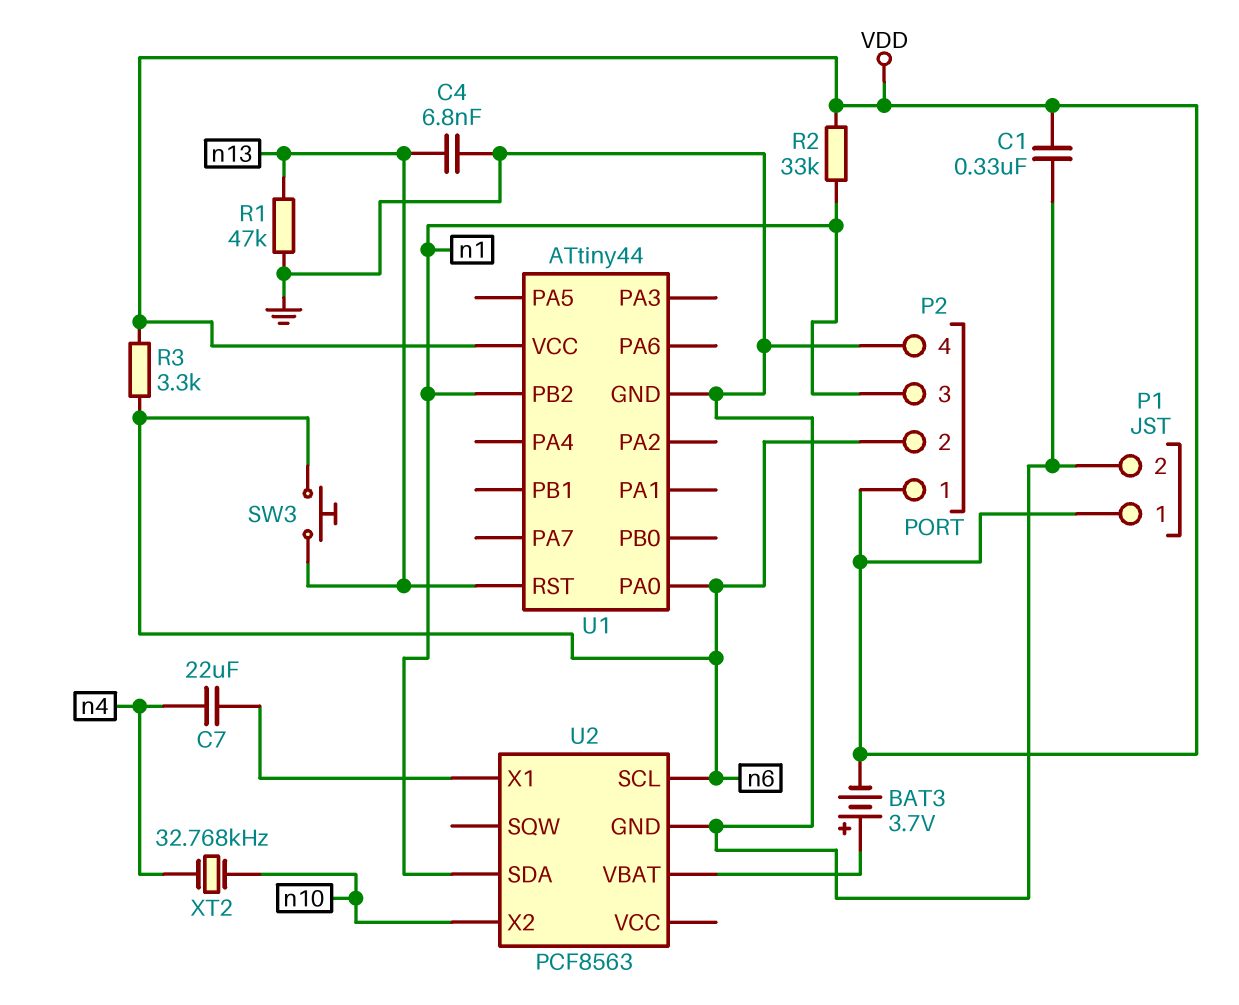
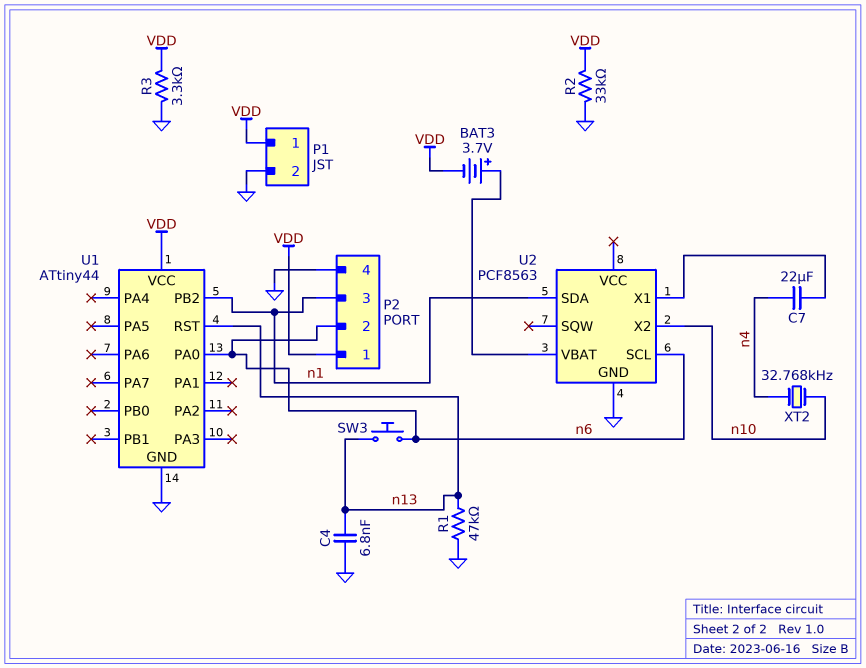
C1: 330nF (GND, VDD) -> none
R2: 33k (VDD, n1) -> 33k (GND, VDD)
R3: 3.3k (VDD, n6) -> 3.3k (GND, VDD)

